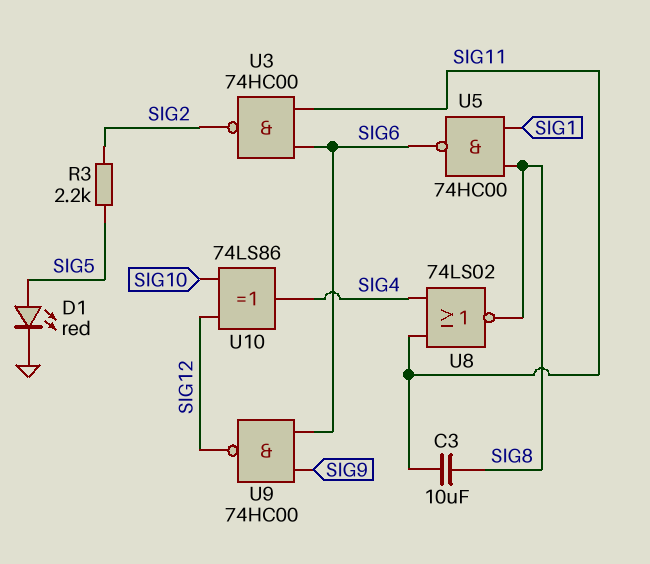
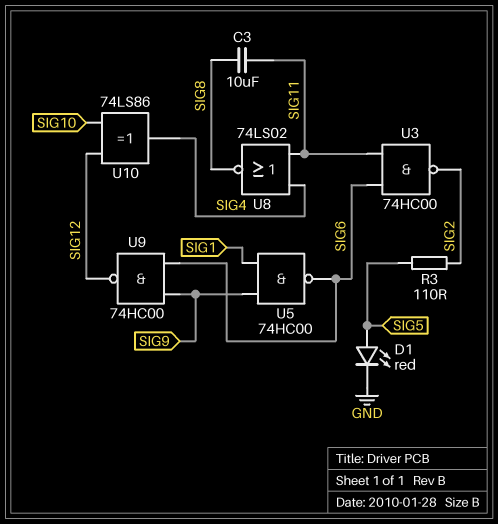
R3: 2.2k (SIG2, SIG5) -> 110 (SIG2, SIG5)
U5: NAND 74HC00 (in SIG1, in SIG8, out SIG6) -> NAND 74HC00 (in SIG1, in SIG9, out SIG6)

